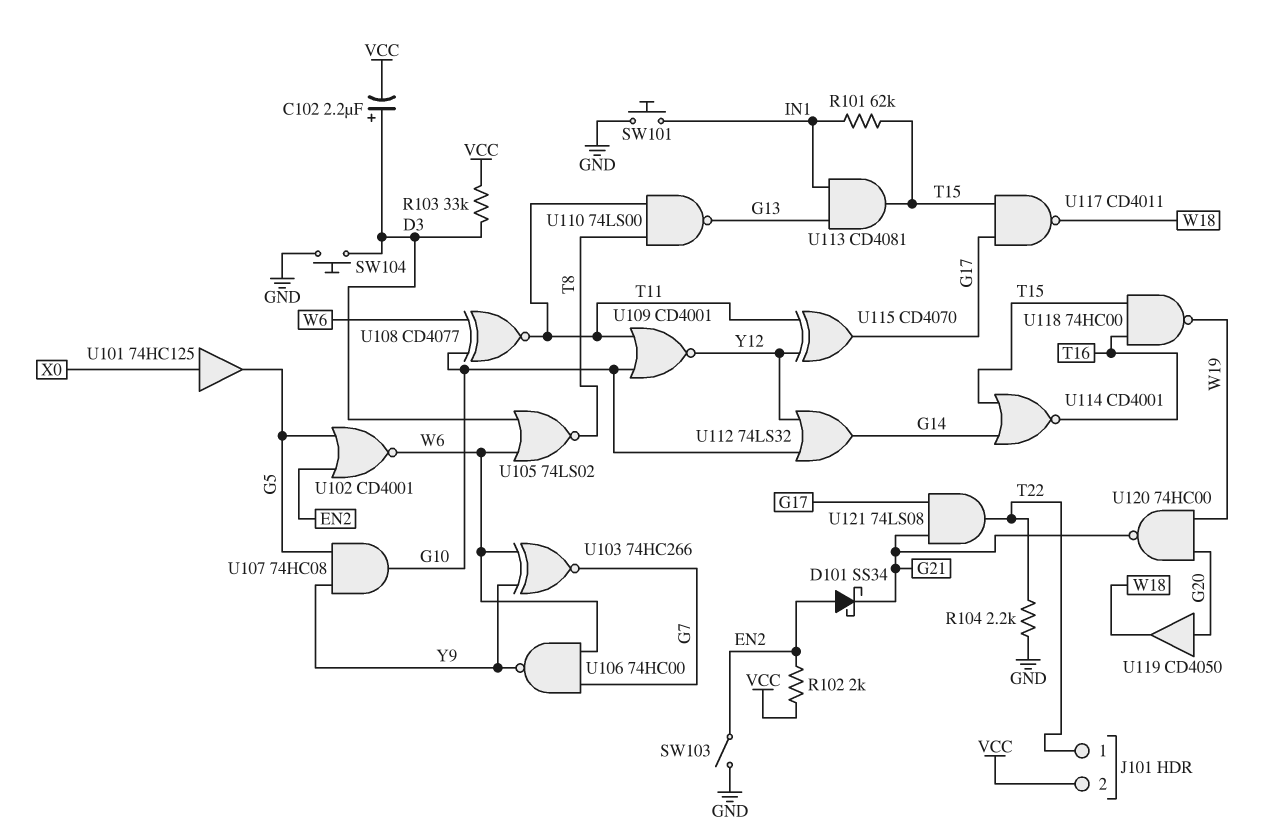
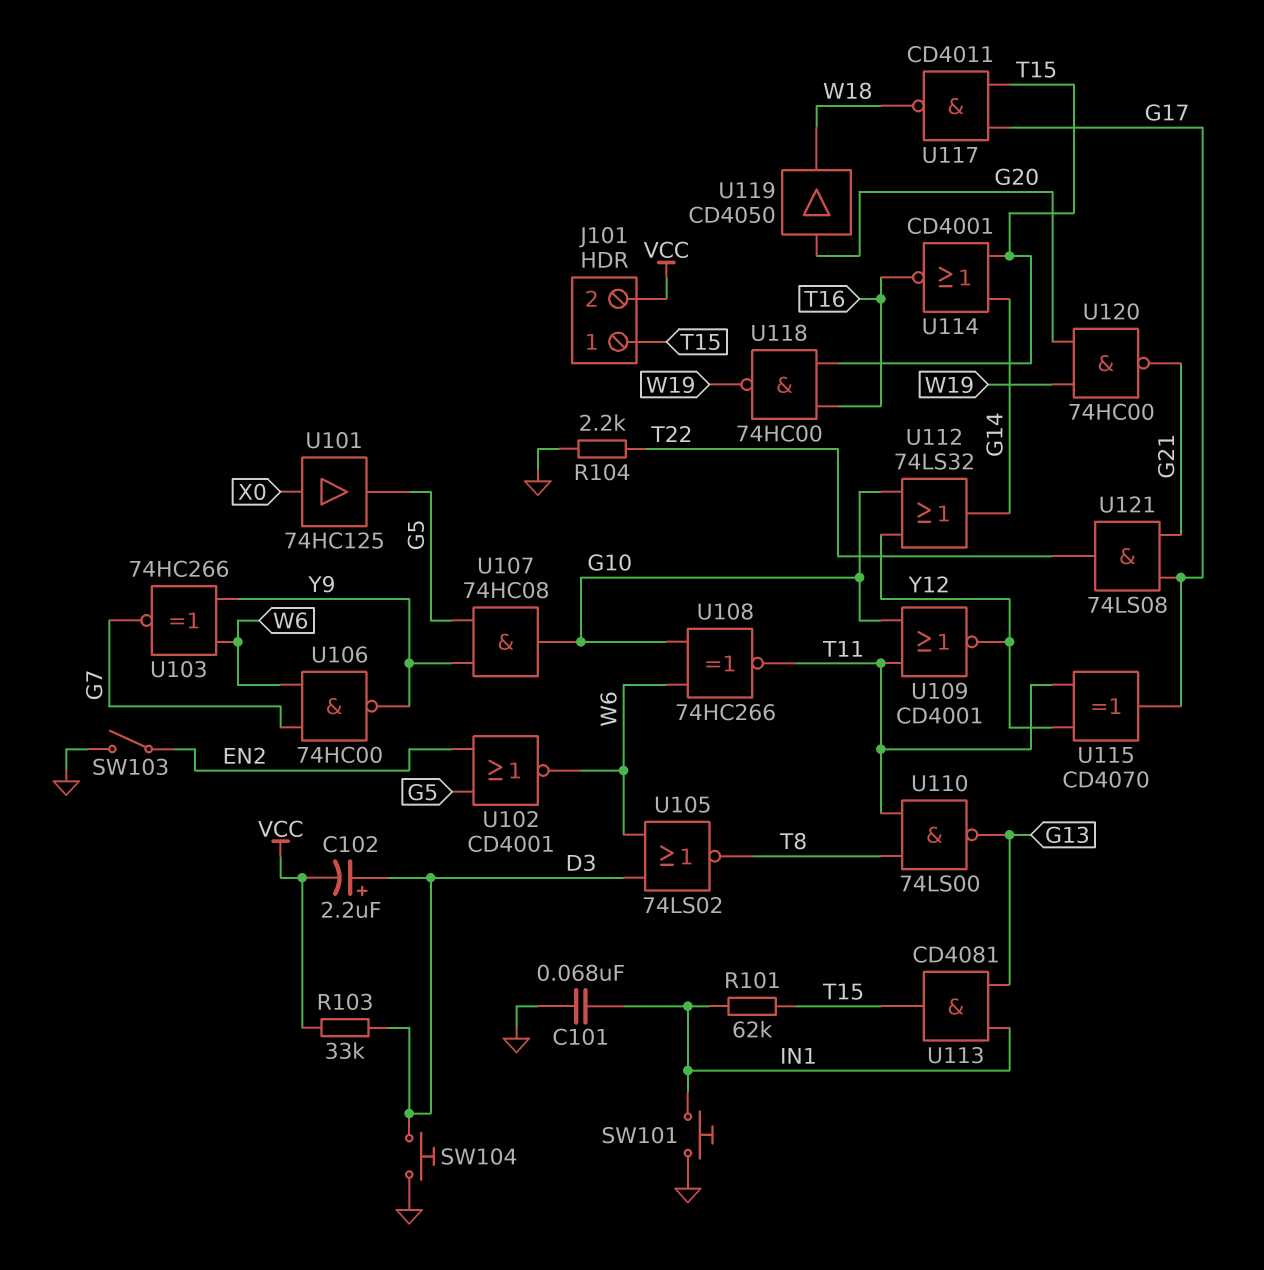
C101: none -> 68nF (GND, IN1)
D101: schottky SS34 (A EN2, K G21) -> none
J101 pin 1: T22 -> T15
R102: 2k (EN2, VCC) -> none
U108: XNOR CD4077 (in G10, in W6, out T11) -> XNOR 74HC266 (in G10, in W6, out T11)

